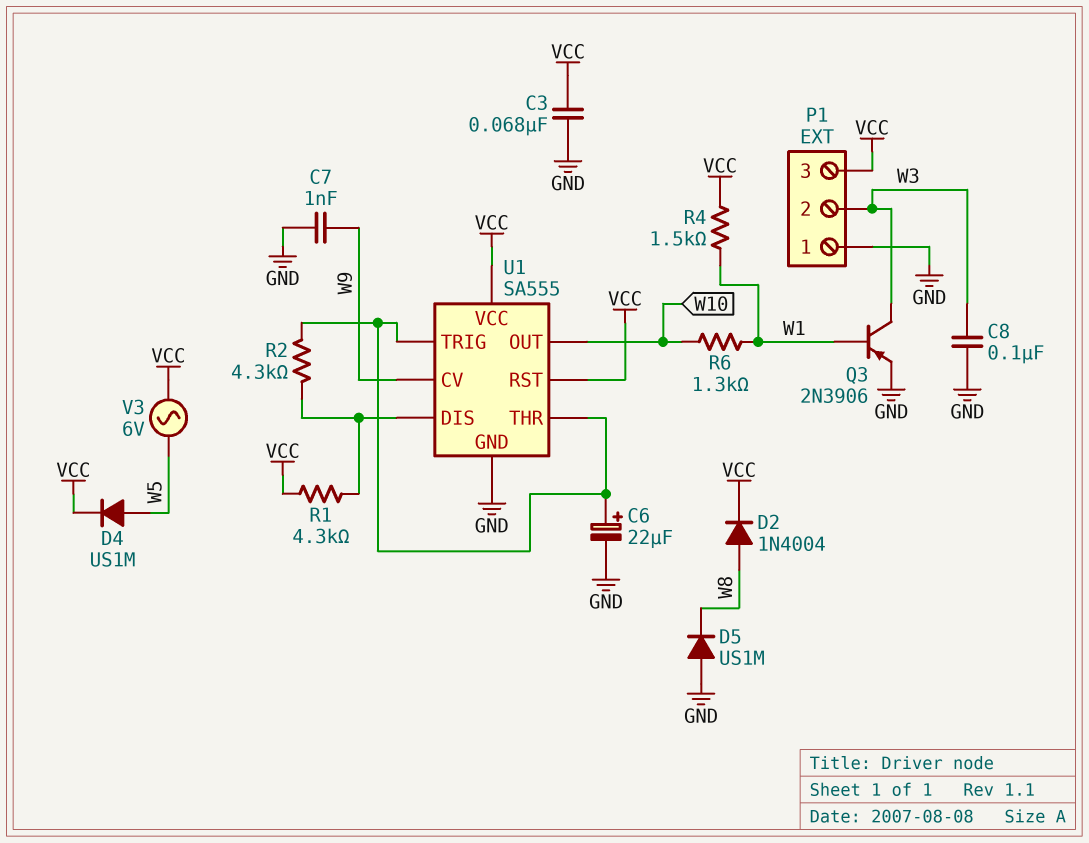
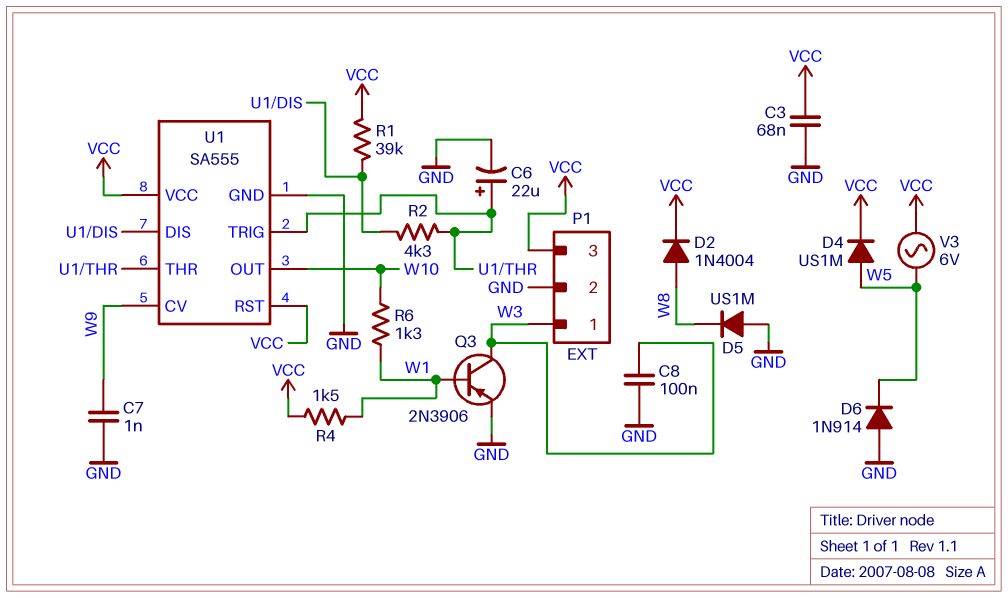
D6: none -> diode 1N914 (A GND, K W5)
P1 pin 1: GND -> W3
P1 pin 2: W3 -> GND
R1: 4.3k (U1/DIS, VCC) -> 39k (U1/DIS, VCC)

